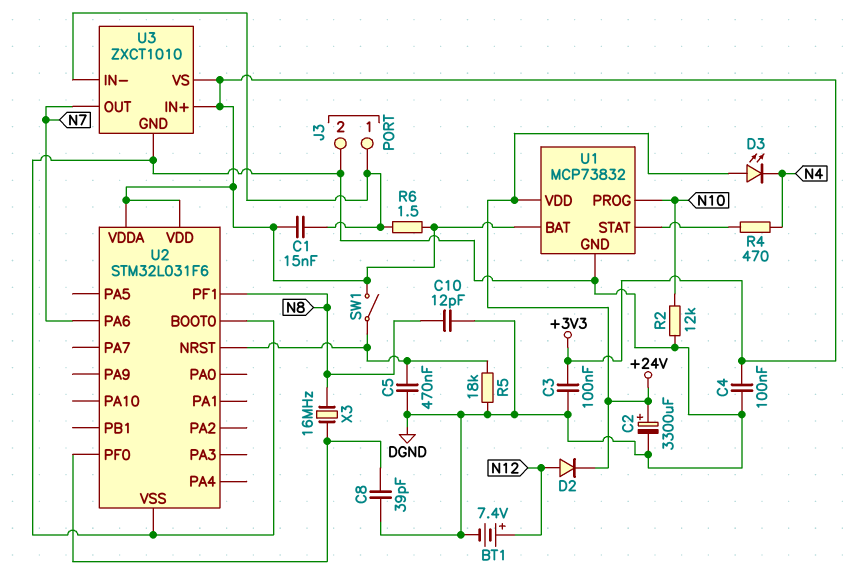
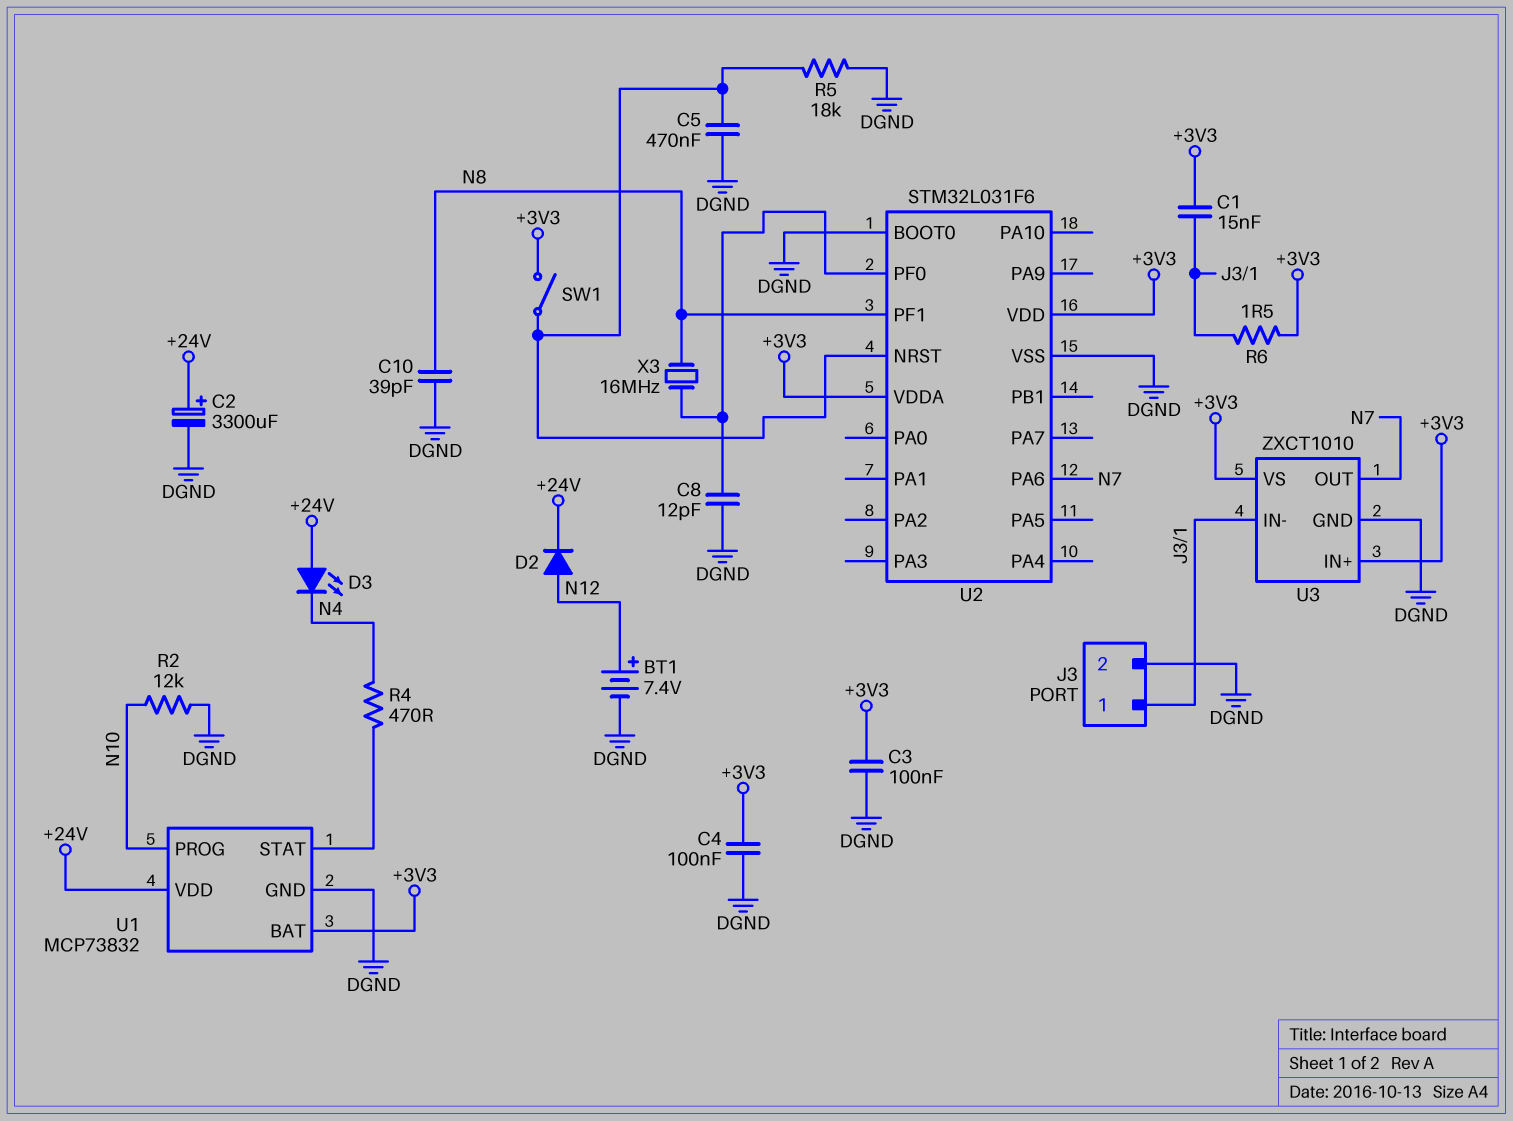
C8: 39pF (DGND, U2/PF0) -> 12pF (DGND, U2/PF0)
C10: 12pF (DGND, N8) -> 39pF (DGND, N8)

